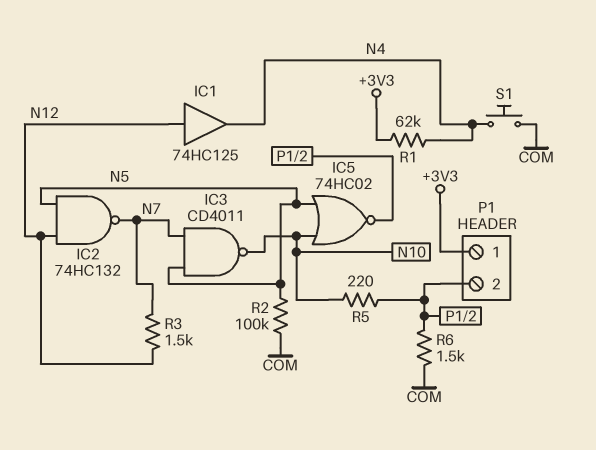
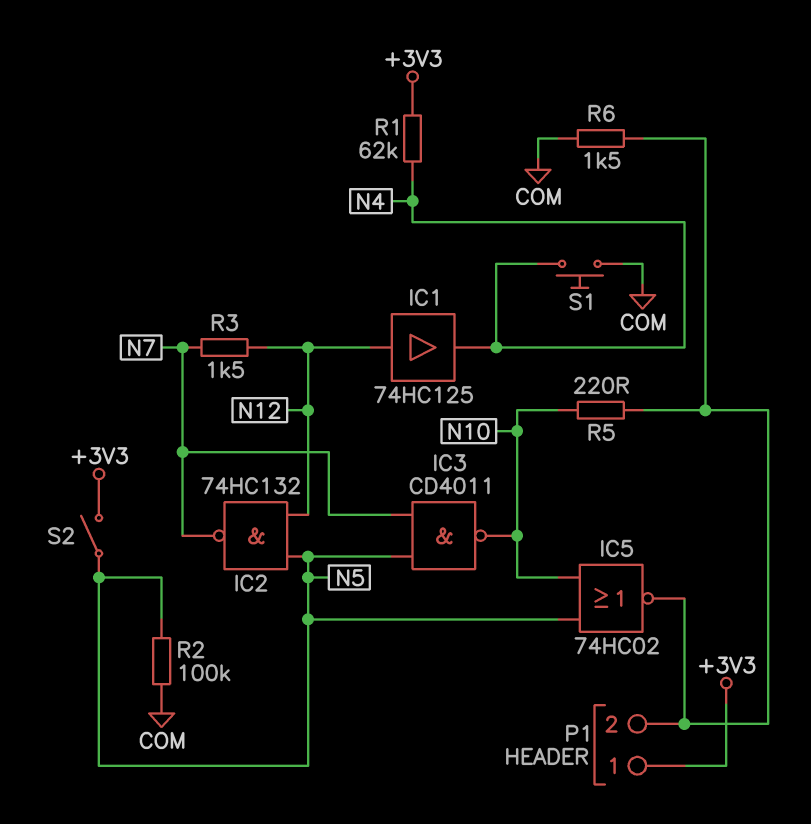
S2: none -> switch (+3V3, N5)

